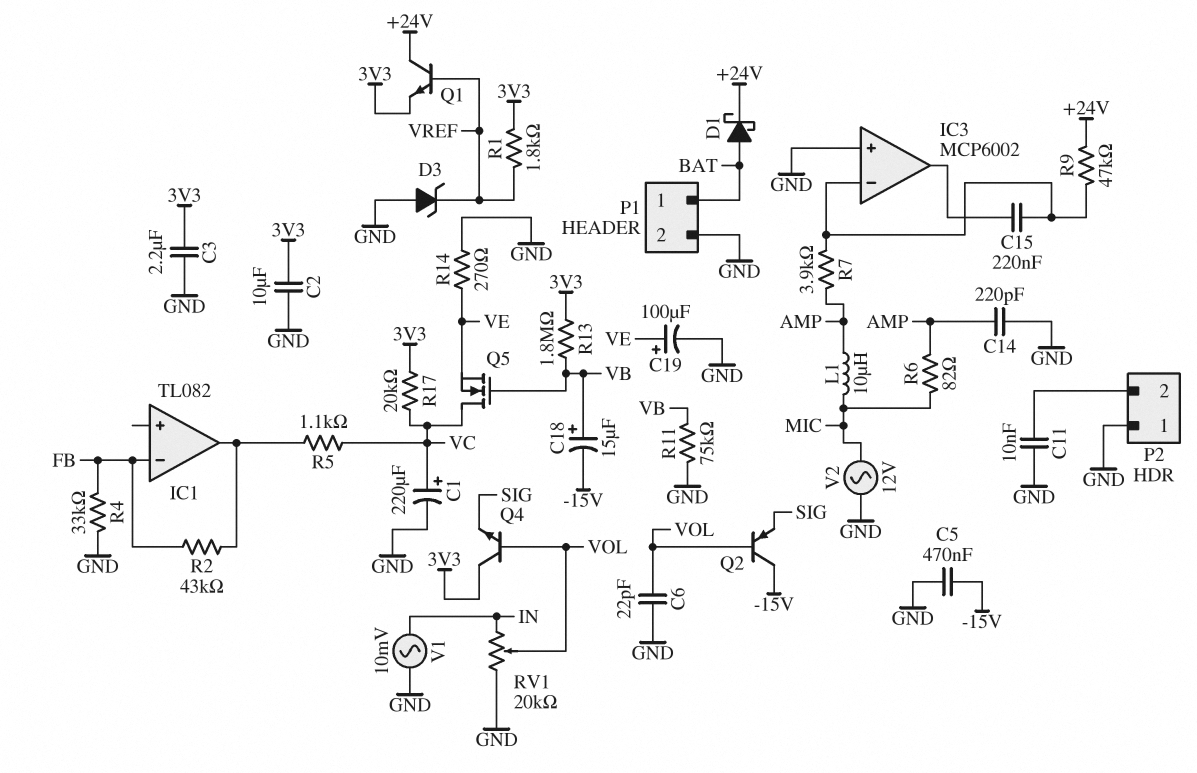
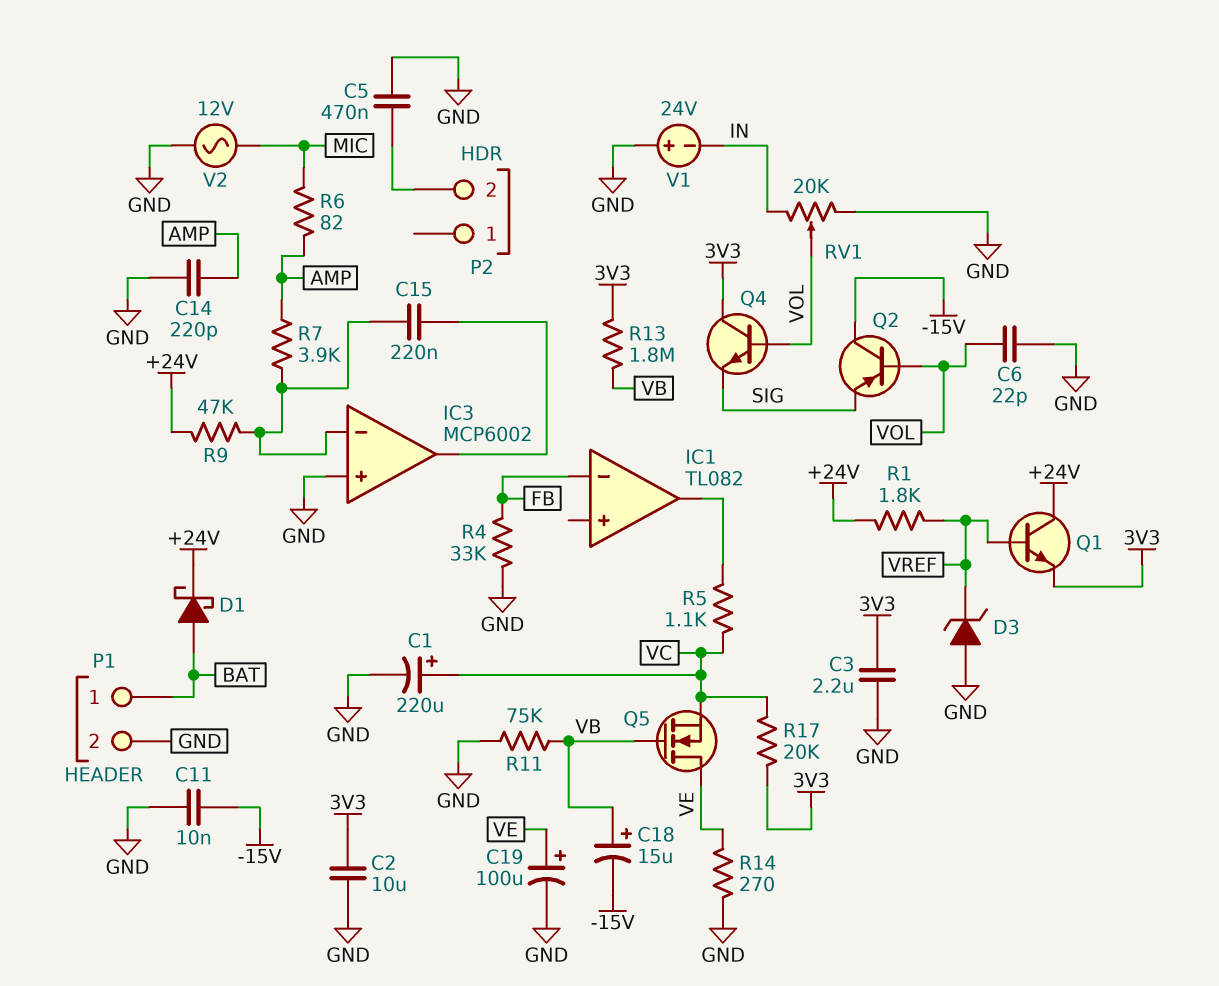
C5: 470nF (-15V, GND) -> 470nF (GND, P2/2)
C11: 10nF (GND, P2/2) -> 10nF (-15V, GND)
L1: 10uH (AMP, MIC) -> none
P2 pin 1: GND -> none
Q5: NMOS (G VB, D VC, S VE) -> NMOS (G VB, D VE, S VC)
R1: 1.8k (3V3, VREF) -> 1.8k (+24V, VREF)
R2: 43k (FB, IC1/out) -> none
V1: AC 10mV (GND, IN) -> 24V (plus GND, minus IN)

